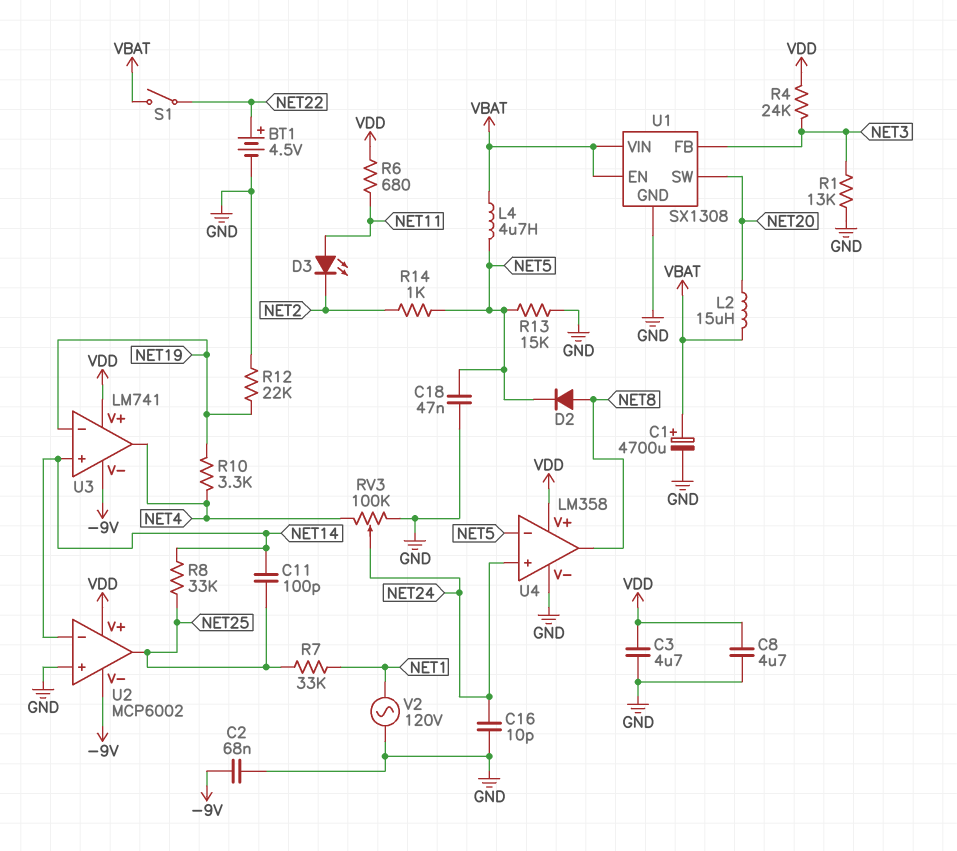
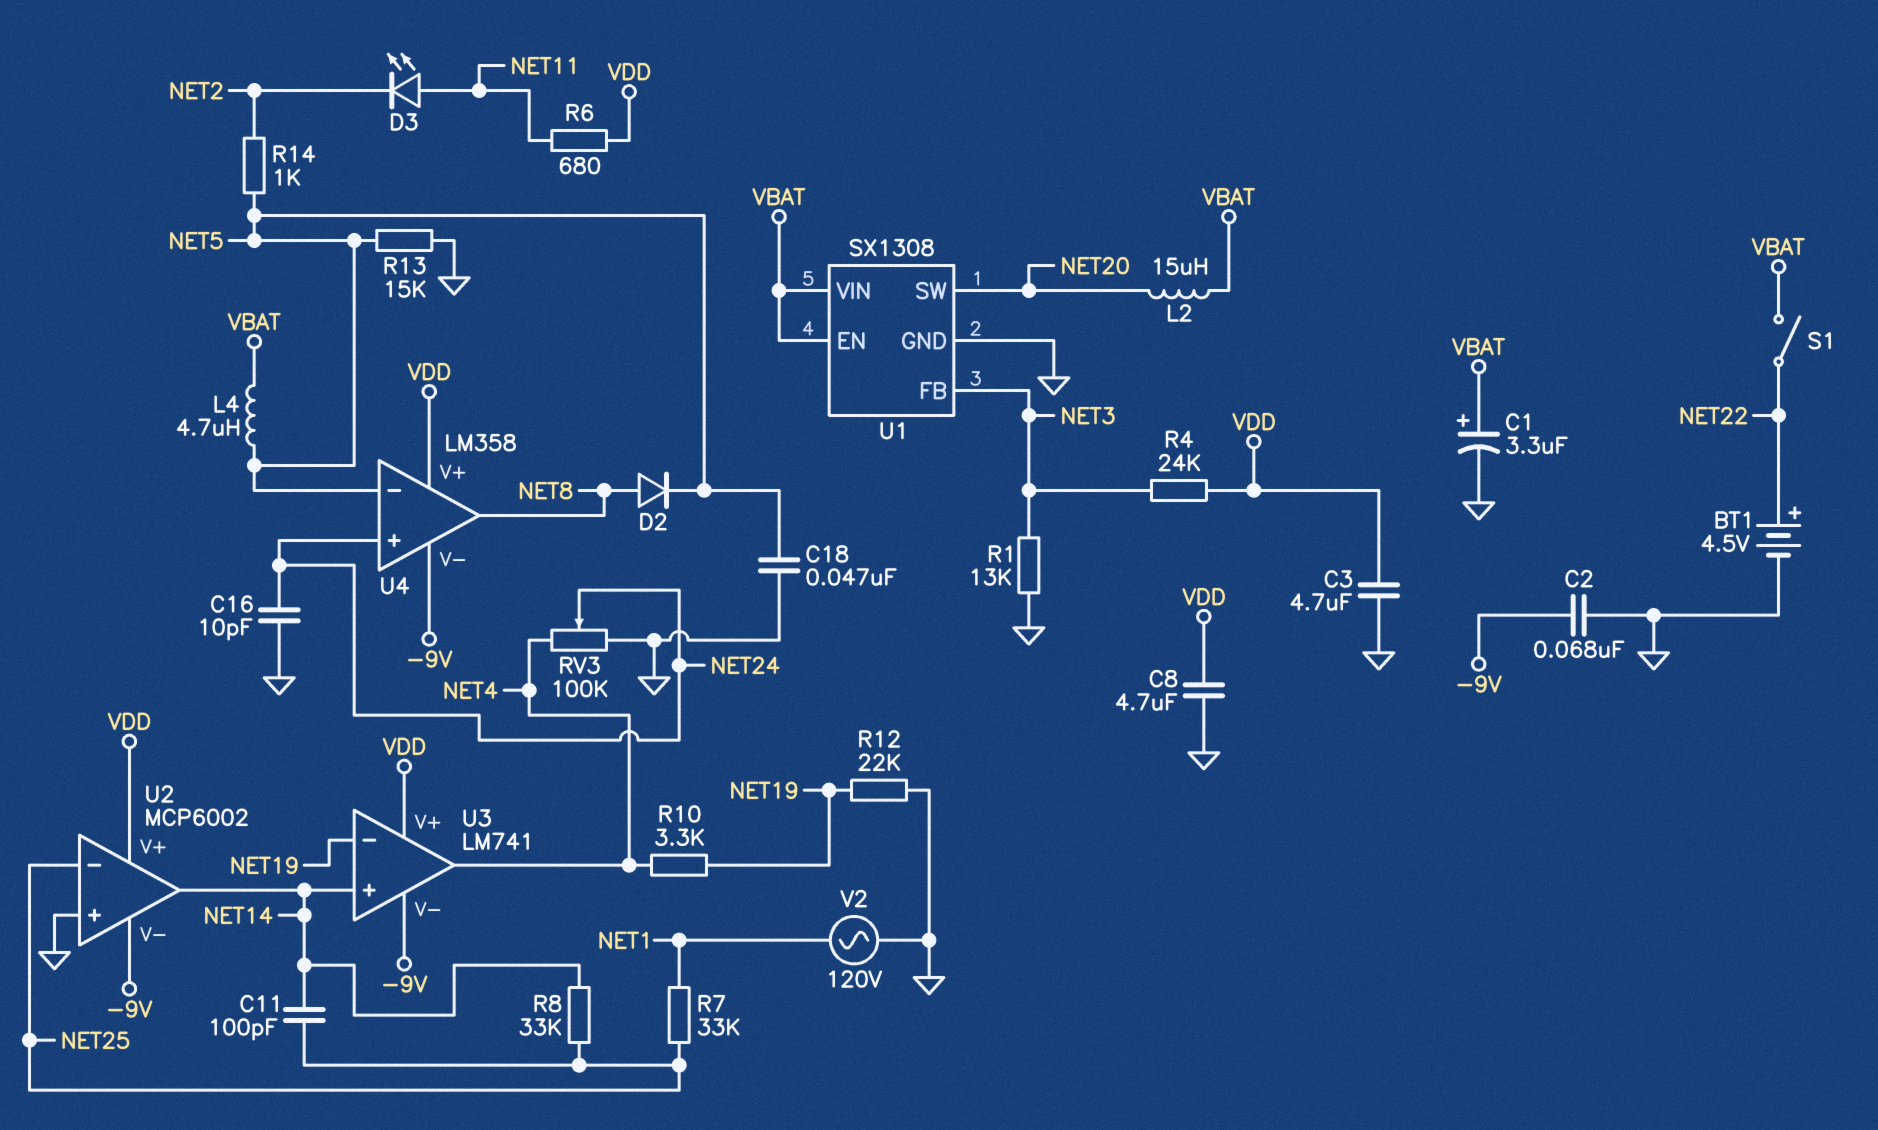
C1: 4700uF (plus VBAT, minus GND) -> 3.3uF (plus VBAT, minus GND)
U2 pin in-: NET14 -> NET25
U2 pin out: NET25 -> NET14
U4 pin V-: GND -> -9V

